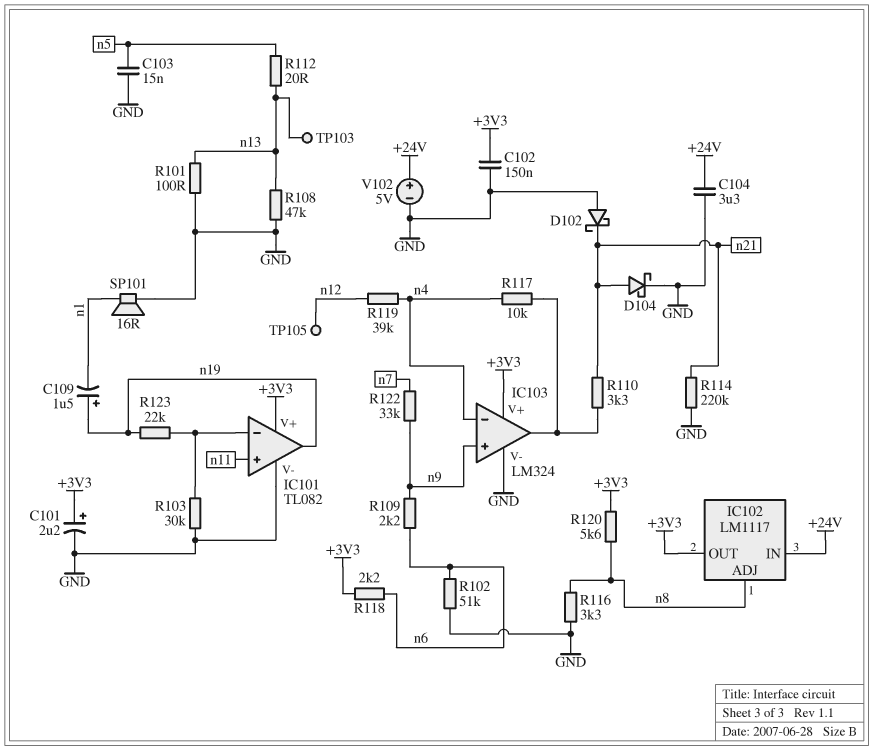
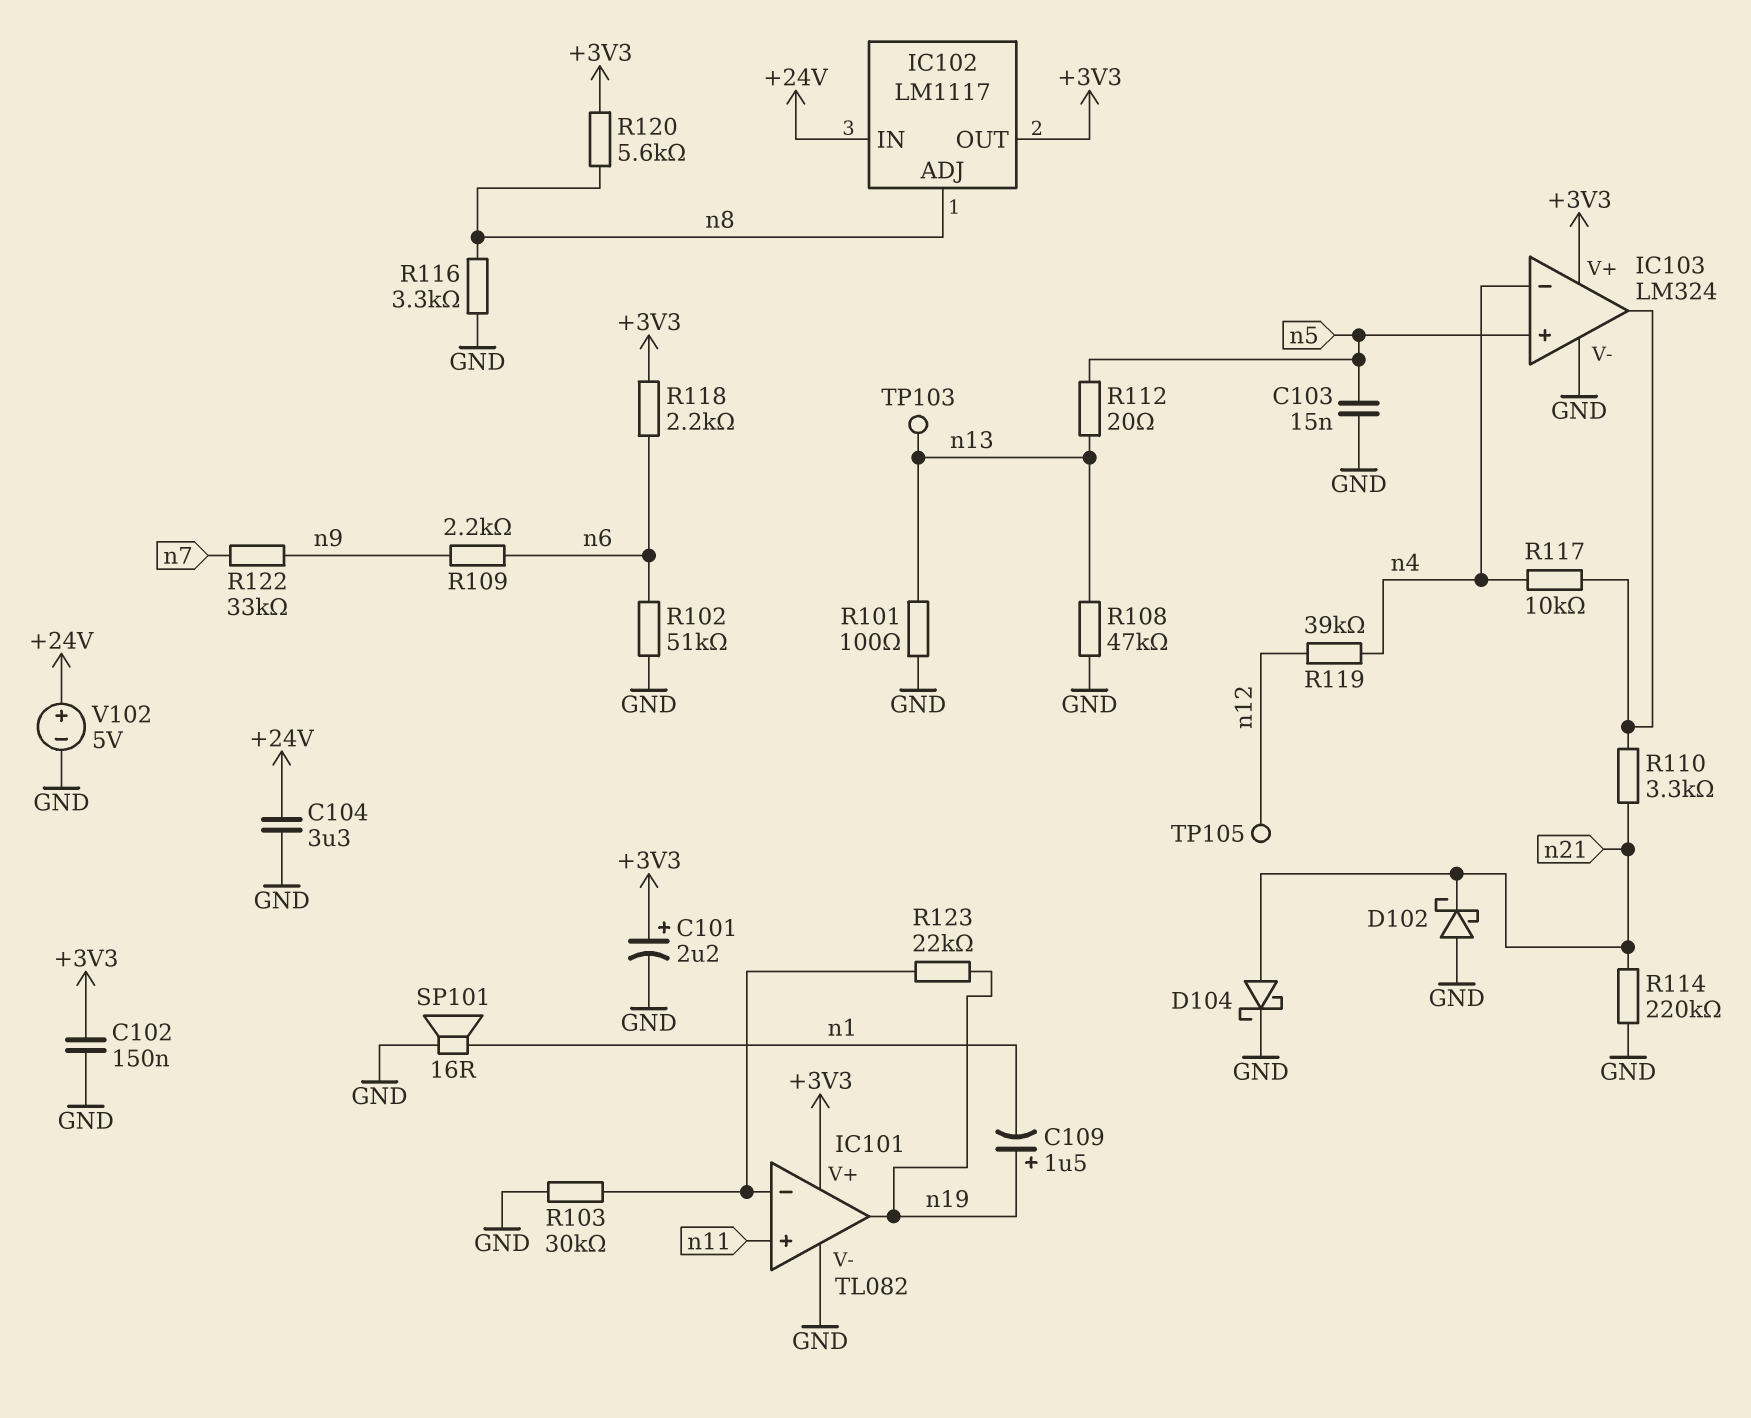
IC103 pin in+: n9 -> n5

